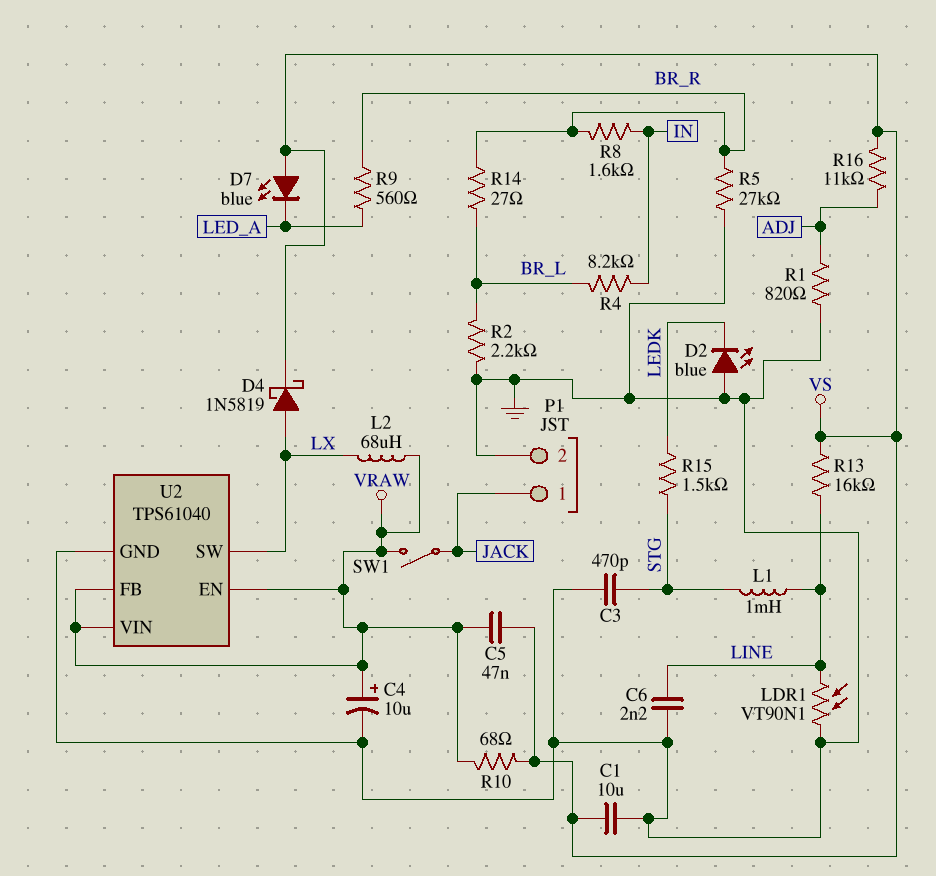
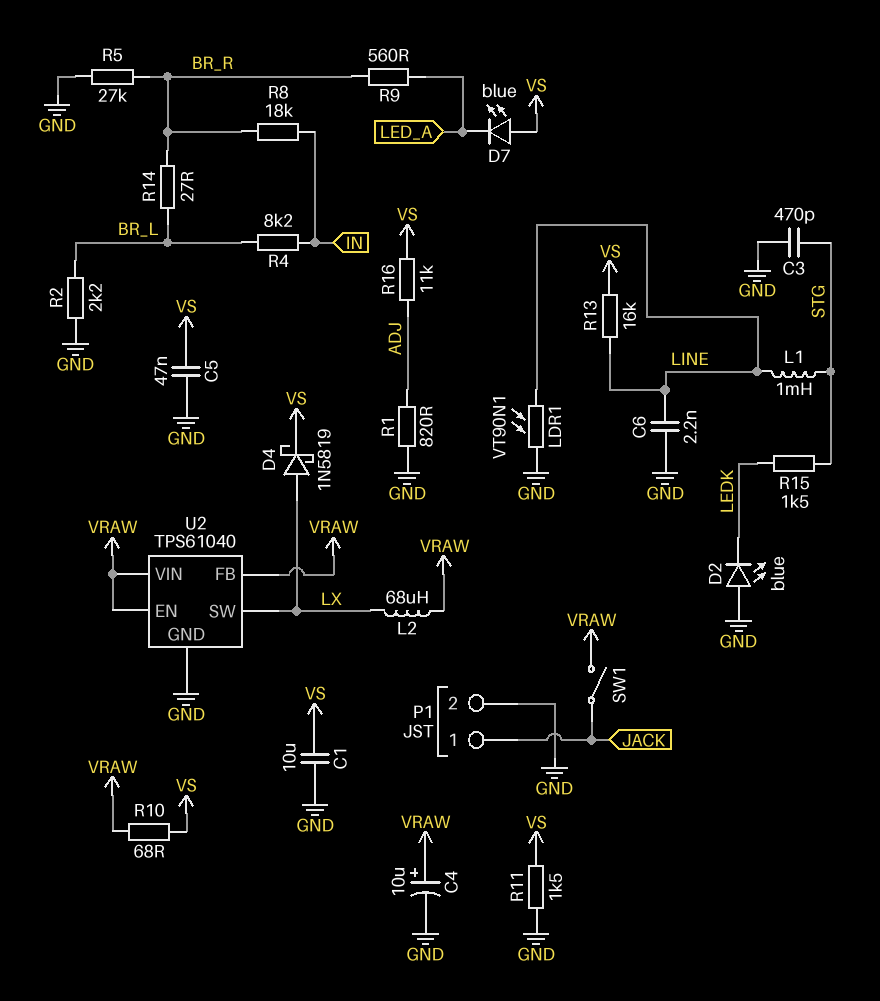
C5: 47nF (VRAW, VS) -> 47nF (GND, VS)
R8: 1.6k (BR_R, IN) -> 18k (BR_R, IN)
R11: none -> 1.5k (GND, VS)

